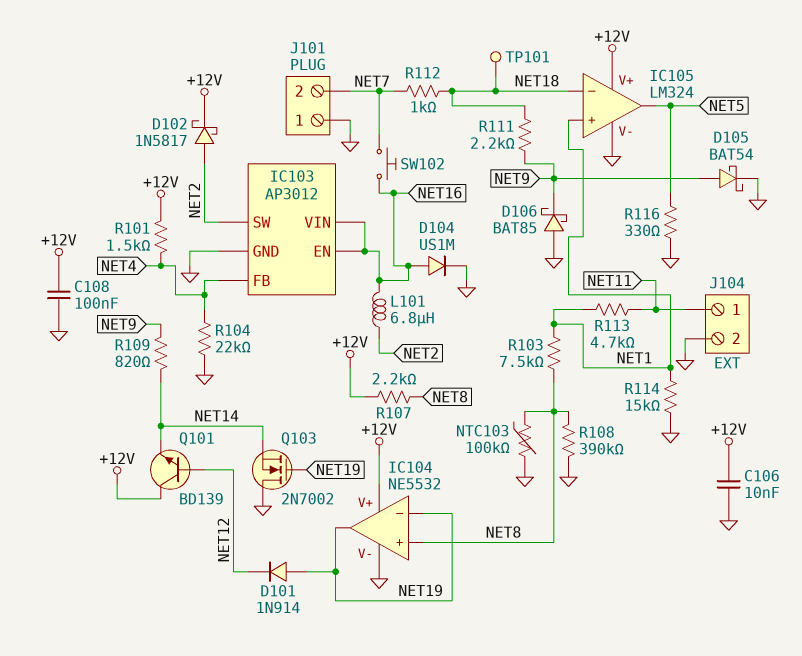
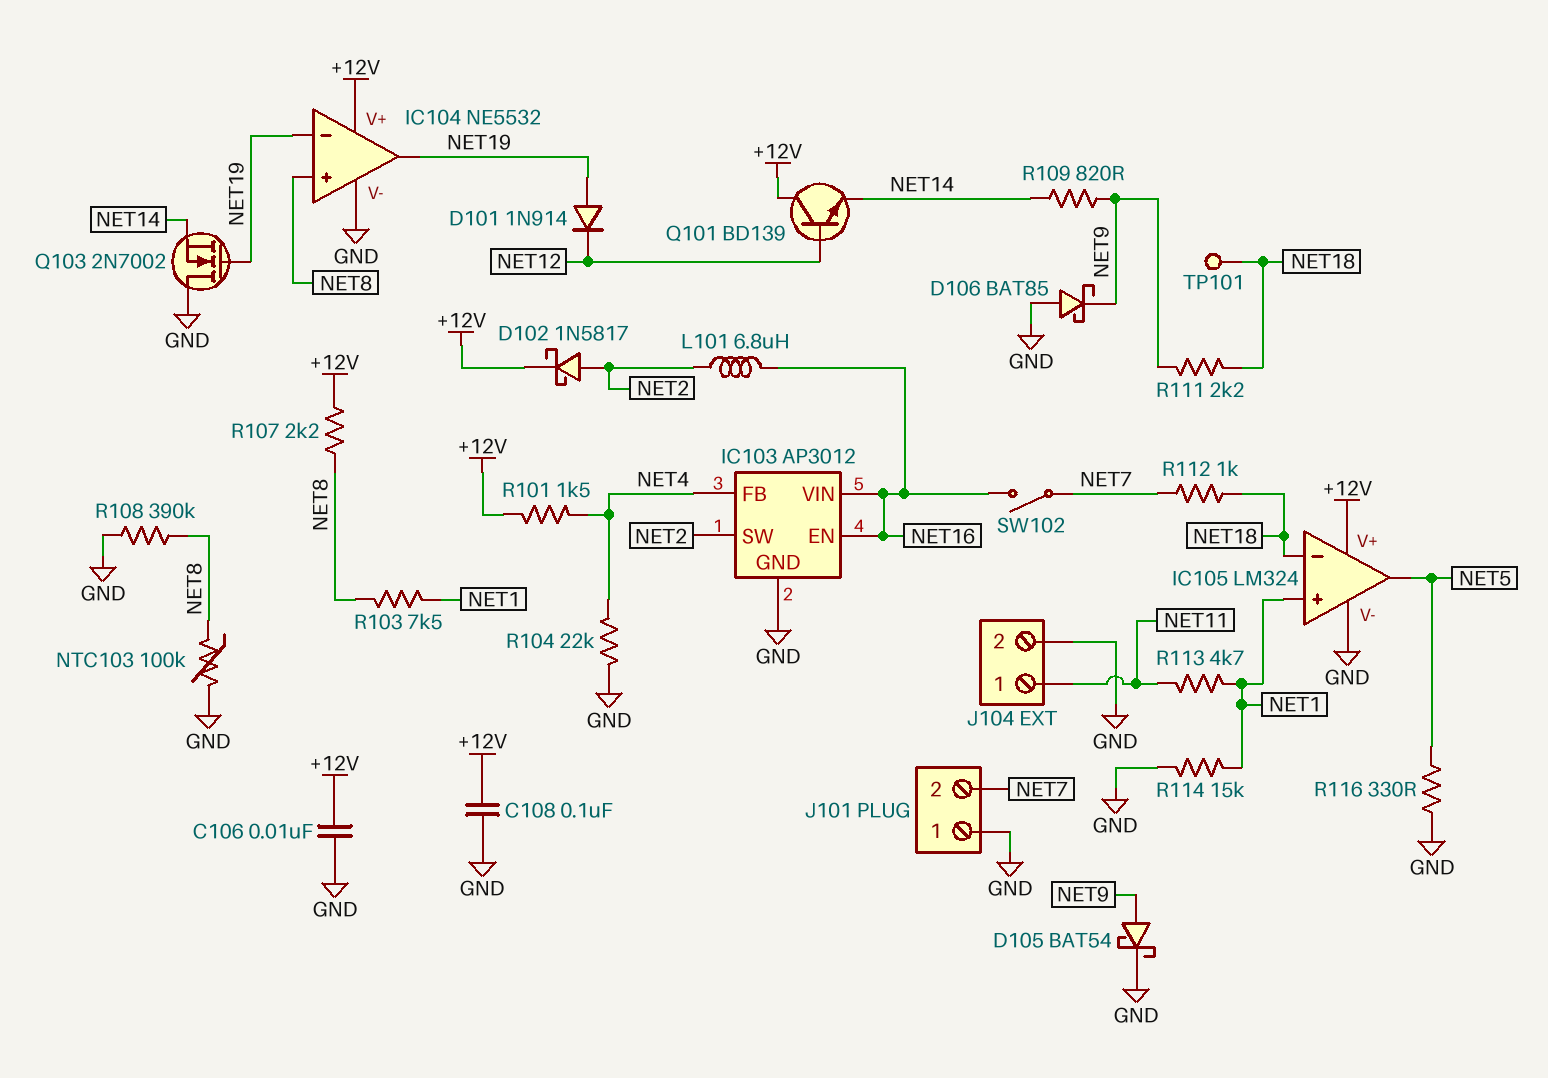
D104: diode US1M (A NET16, K GND) -> none
SW102: button (NET7, NET16) -> switch (NET7, NET16)

